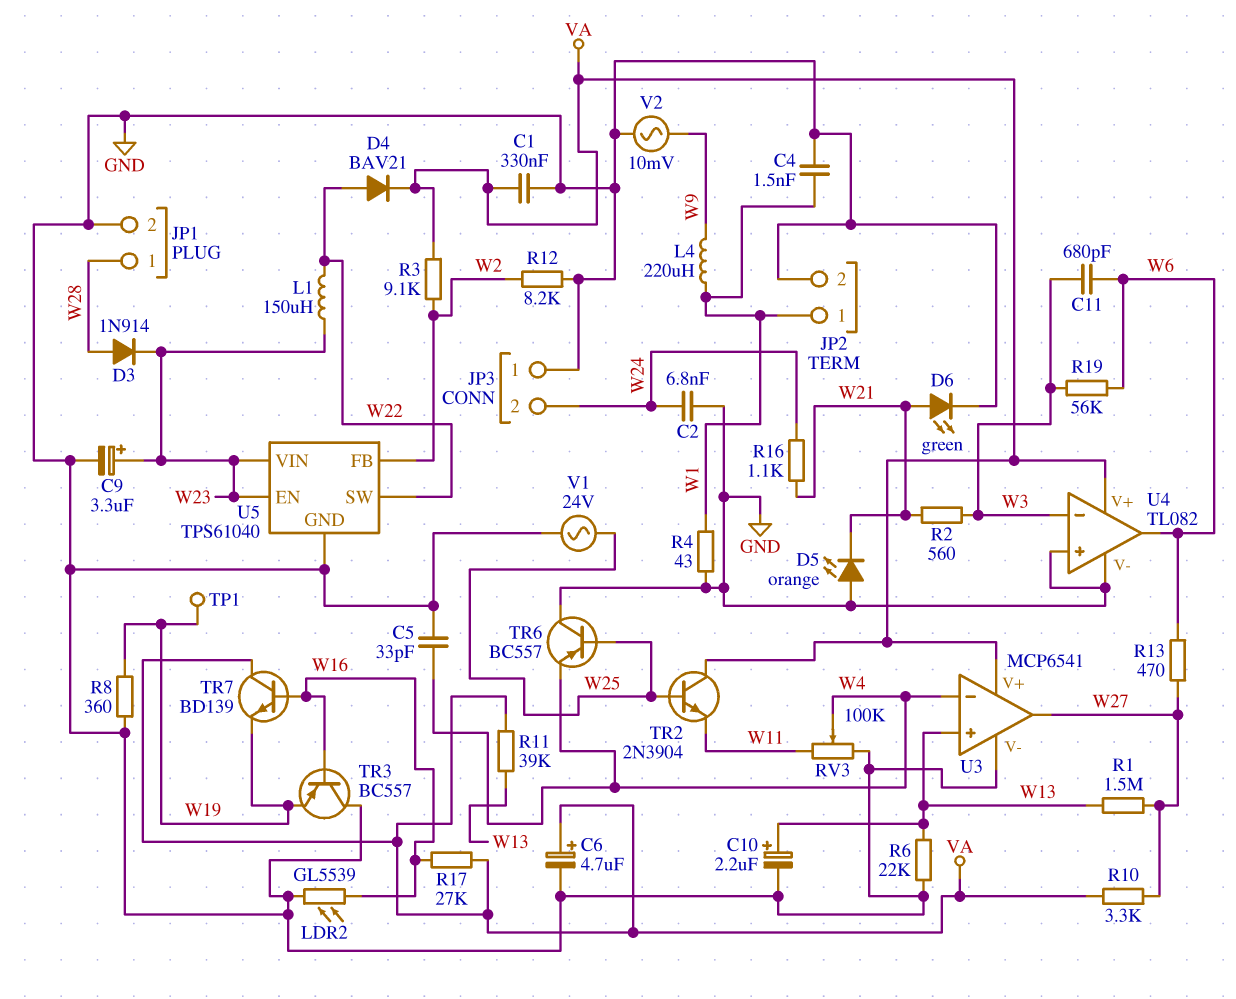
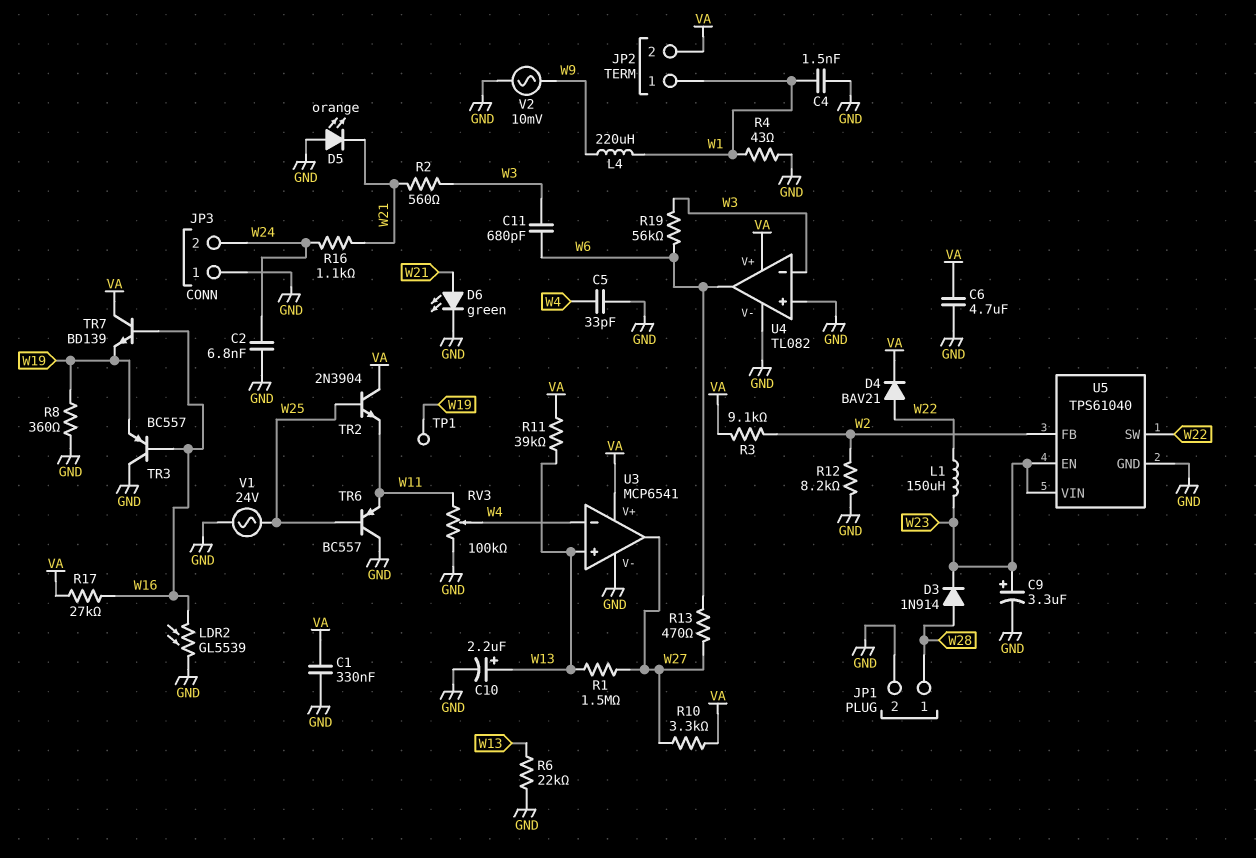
C6: 4.7uF (plus VA, minus GND) -> 4.7uF (GND, VA)
JP2 pin 2: GND -> VA
TR6: PNP BC557 (B W25, C GND, E W4) -> PNP BC557 (B W25, C GND, E W11)

